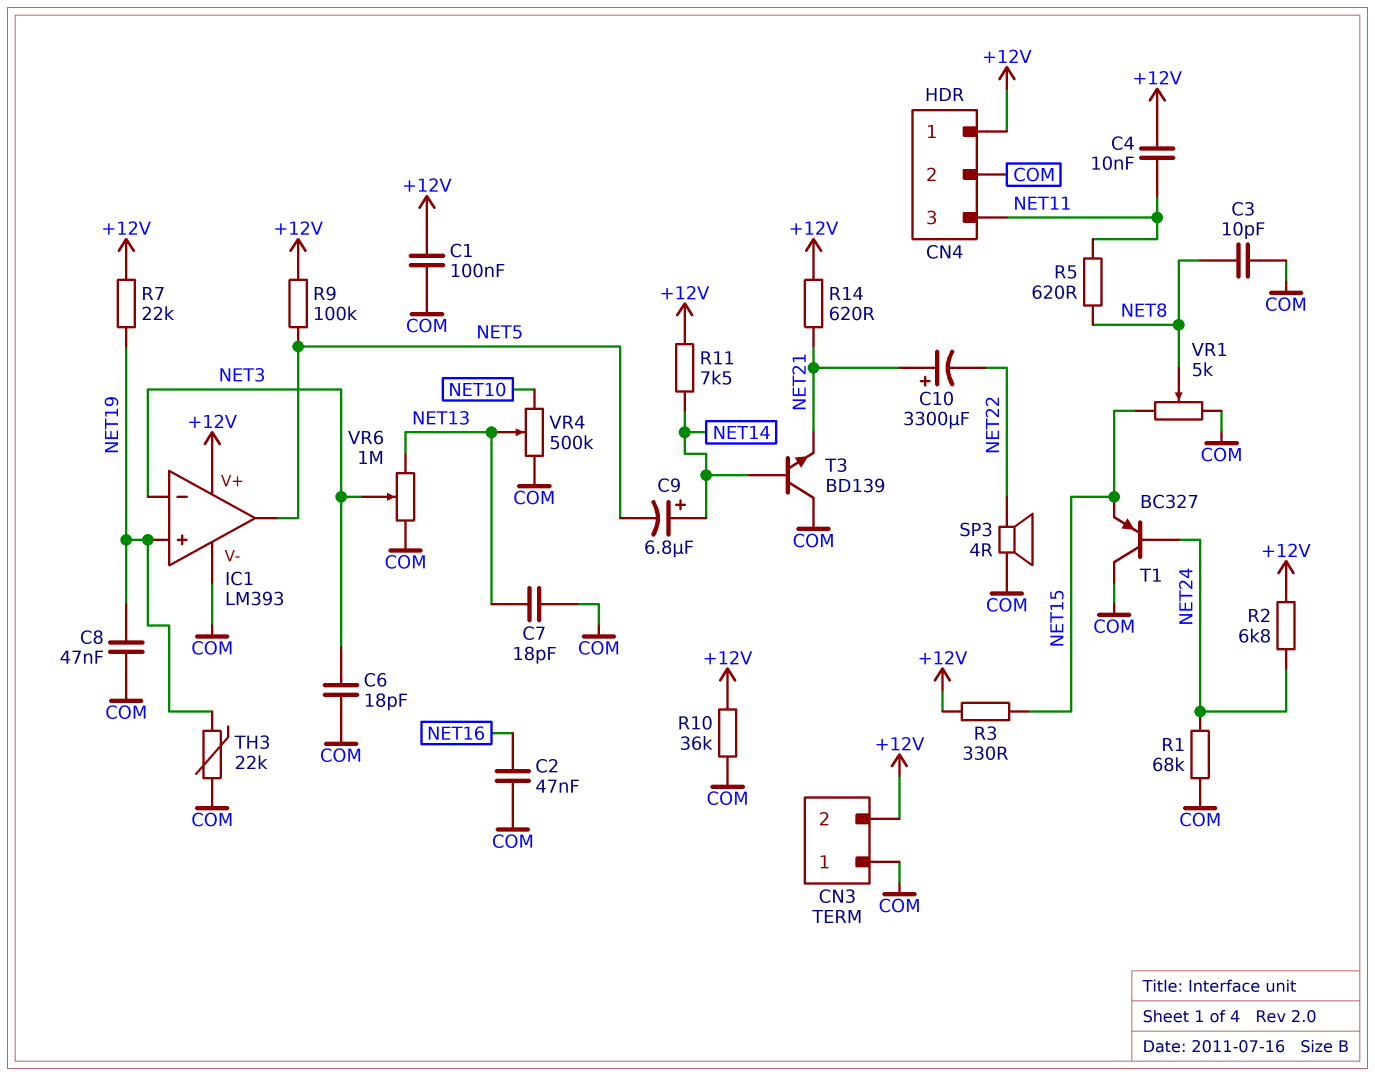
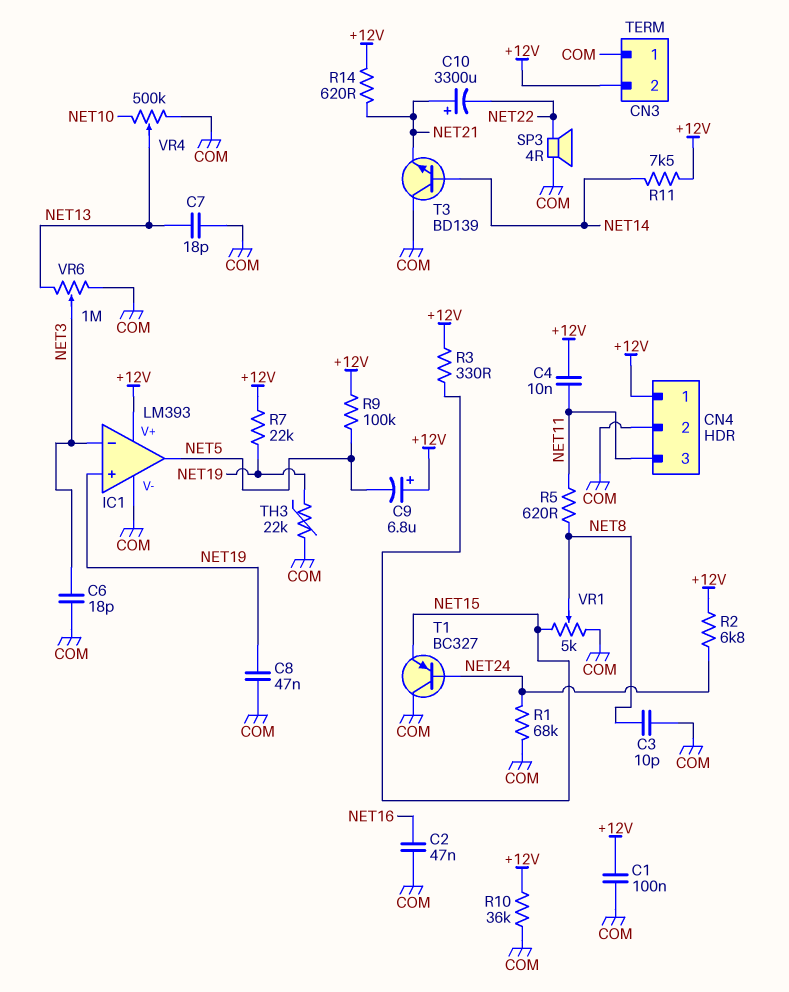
C9: 6.8uF (plus NET14, minus NET5) -> 6.8uF (plus +12V, minus NET5)

